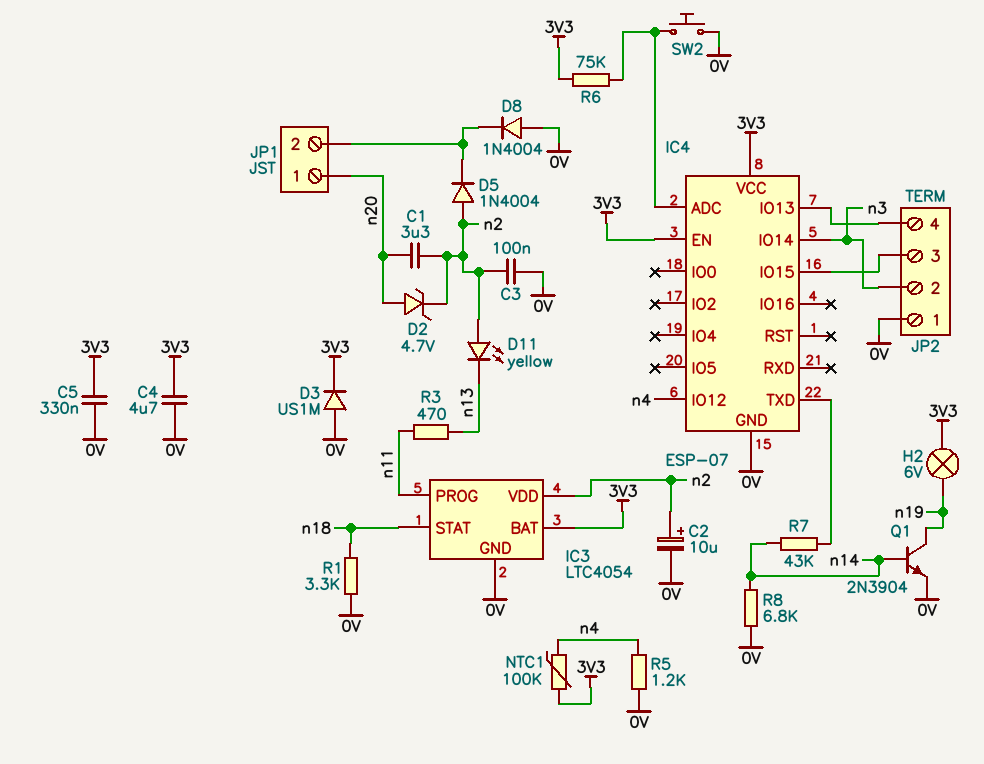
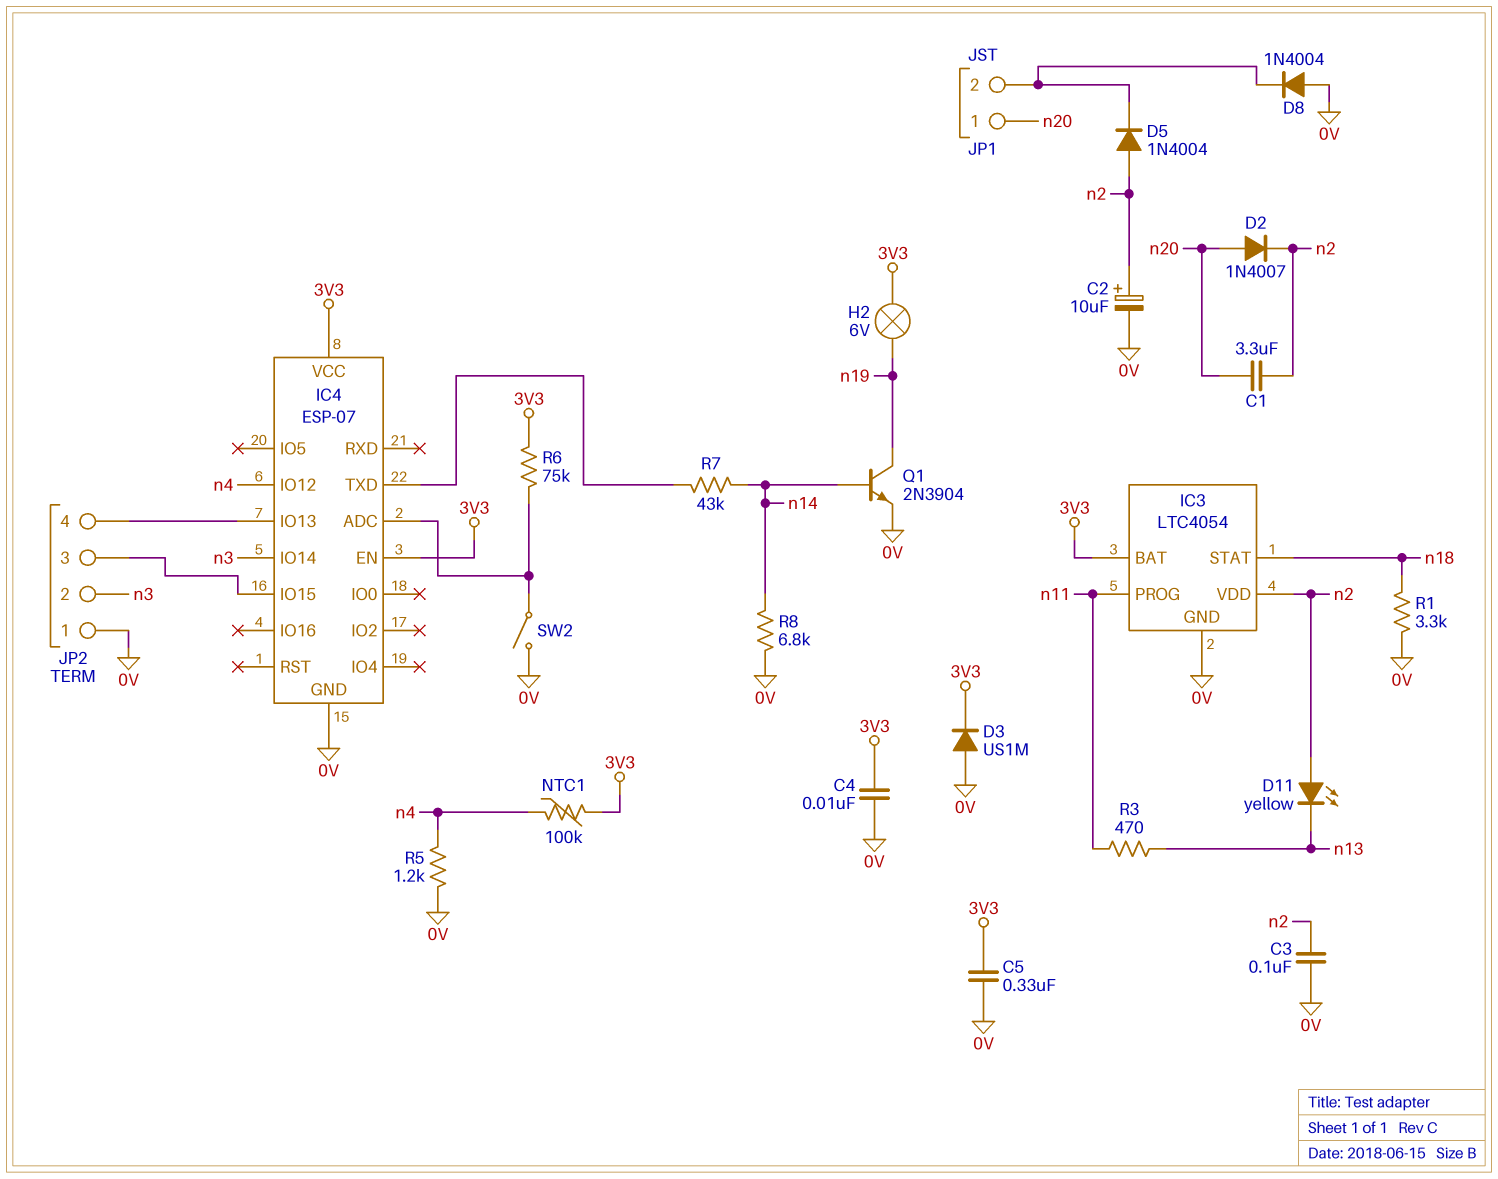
C4: 4.7uF (0V, 3V3) -> 10nF (0V, 3V3)
D2: zener 4.7V (A n20, K n2) -> diode 1N4007 (A n20, K n2)
SW2: button (0V, IC4/ADC) -> switch (0V, IC4/ADC)

